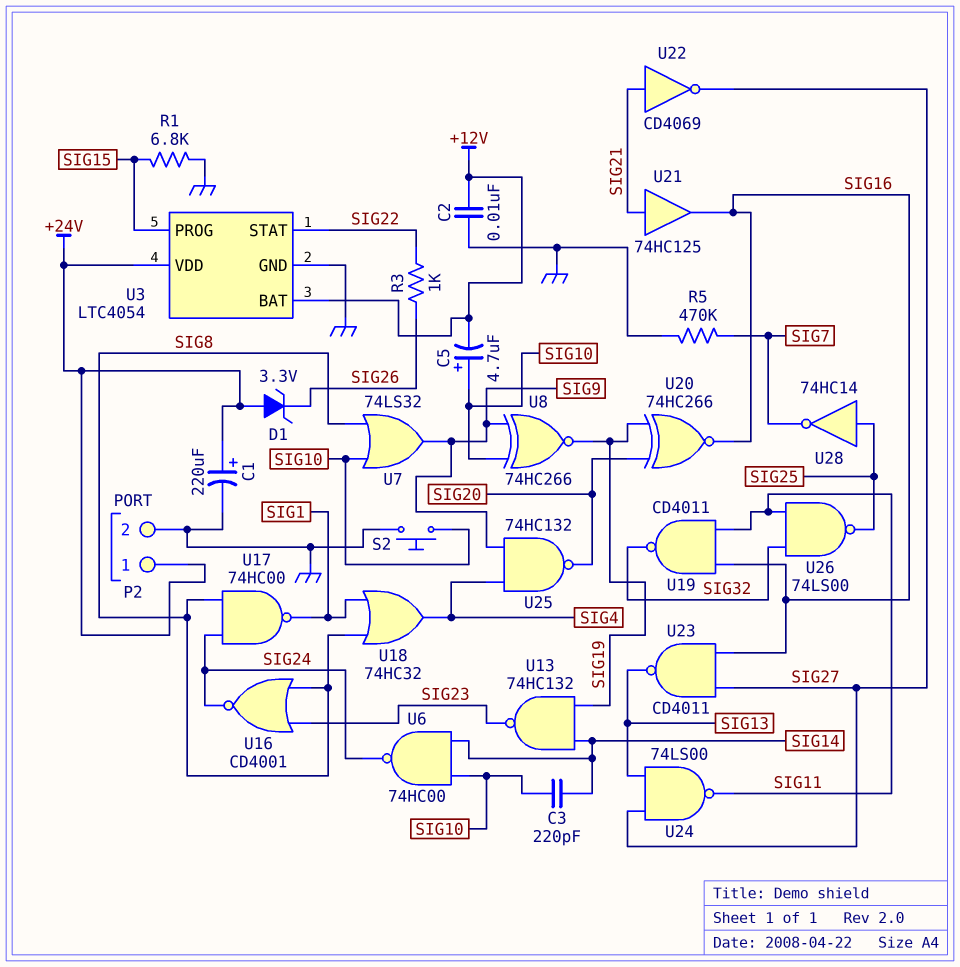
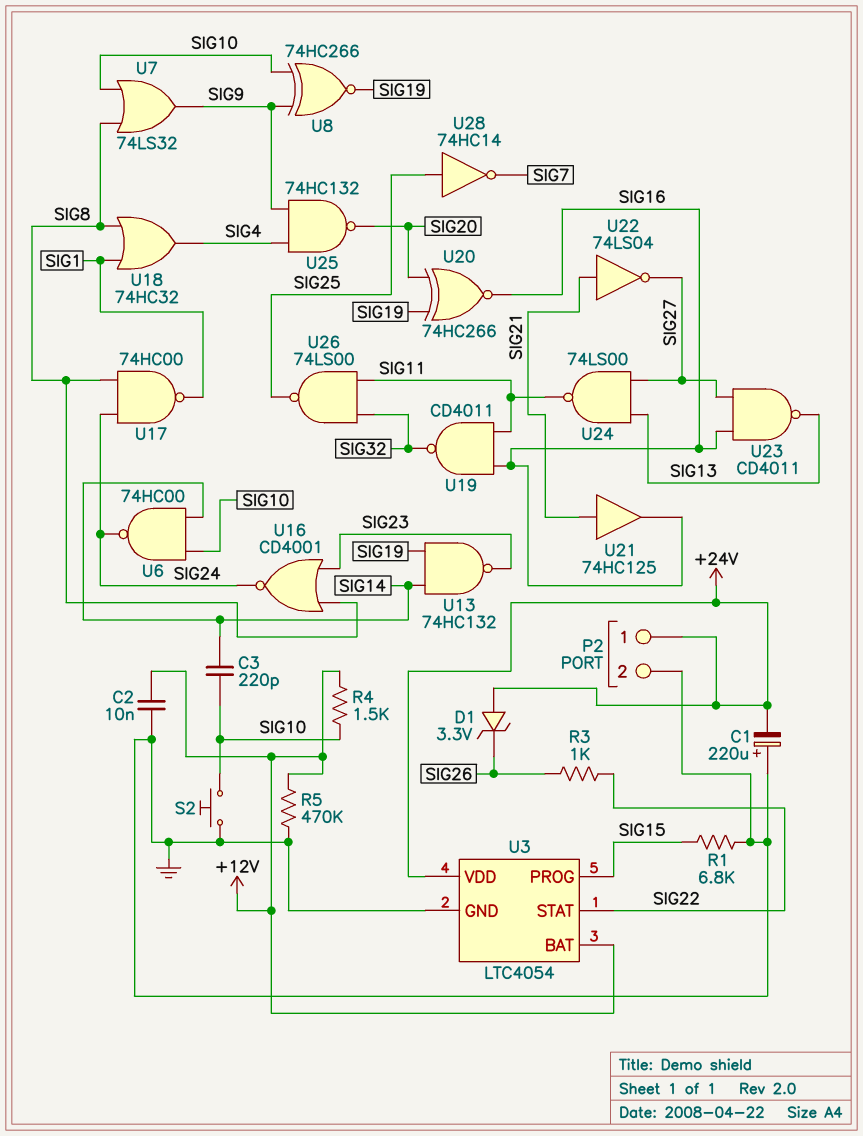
C1: 220uF (plus +24V, minus GND) -> 220uF (plus GND, minus +24V)
C5: 4.7uF (plus SIG10, minus +12V) -> none
R4: none -> 1.5k (+12V, SIG10)
R5: 470k (GND, SIG7) -> 470k (+12V, GND)
U22: NOT CD4069 (in SIG21, out SIG27) -> NOT 74LS04 (in SIG21, out SIG27)

